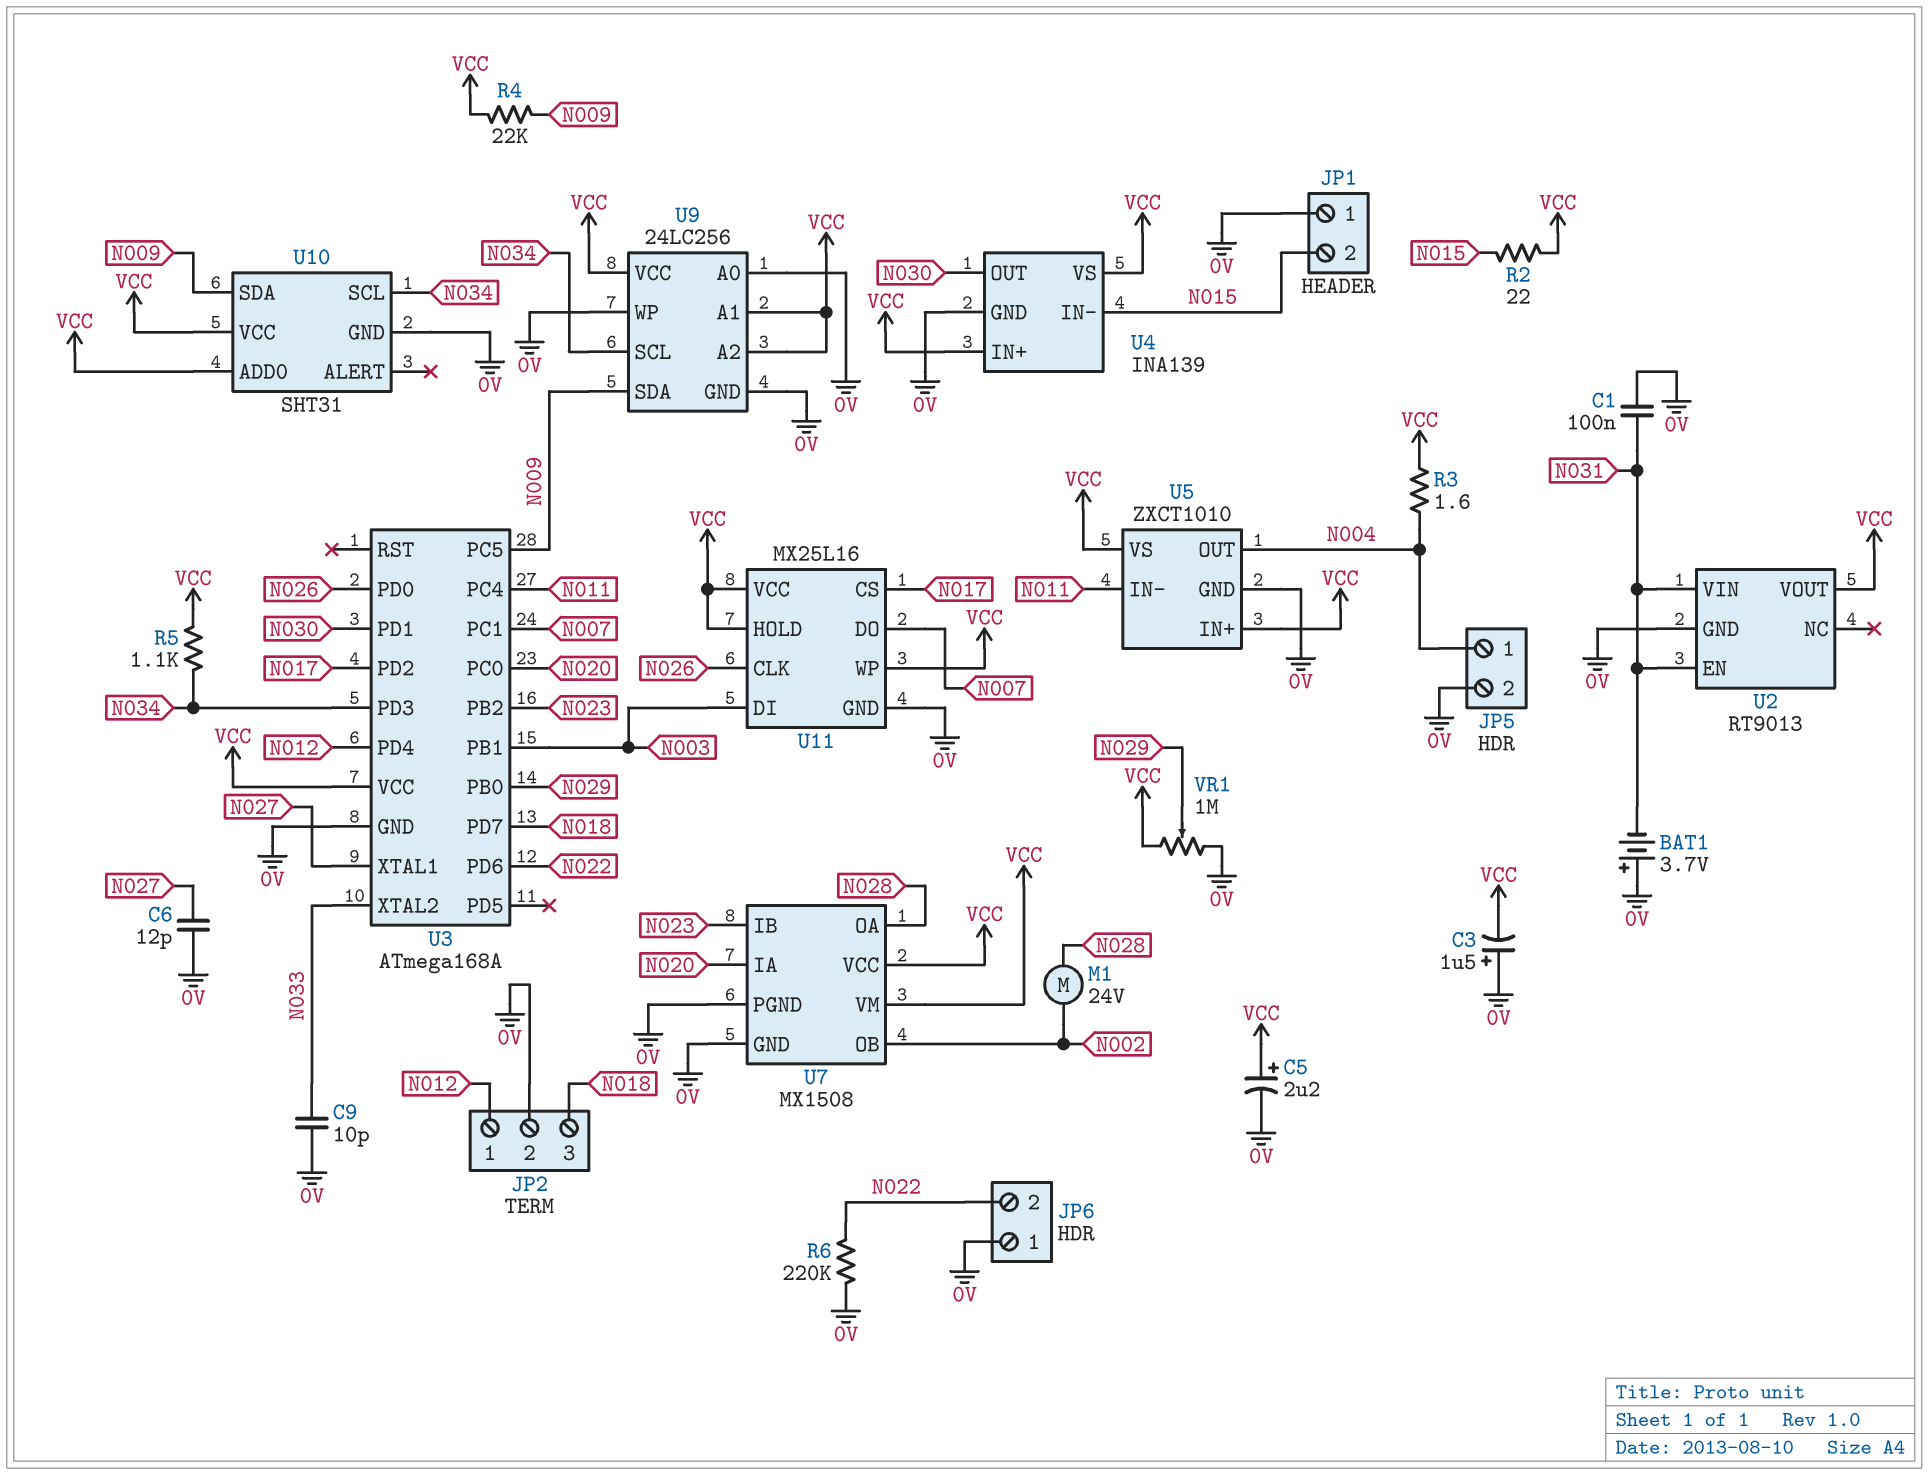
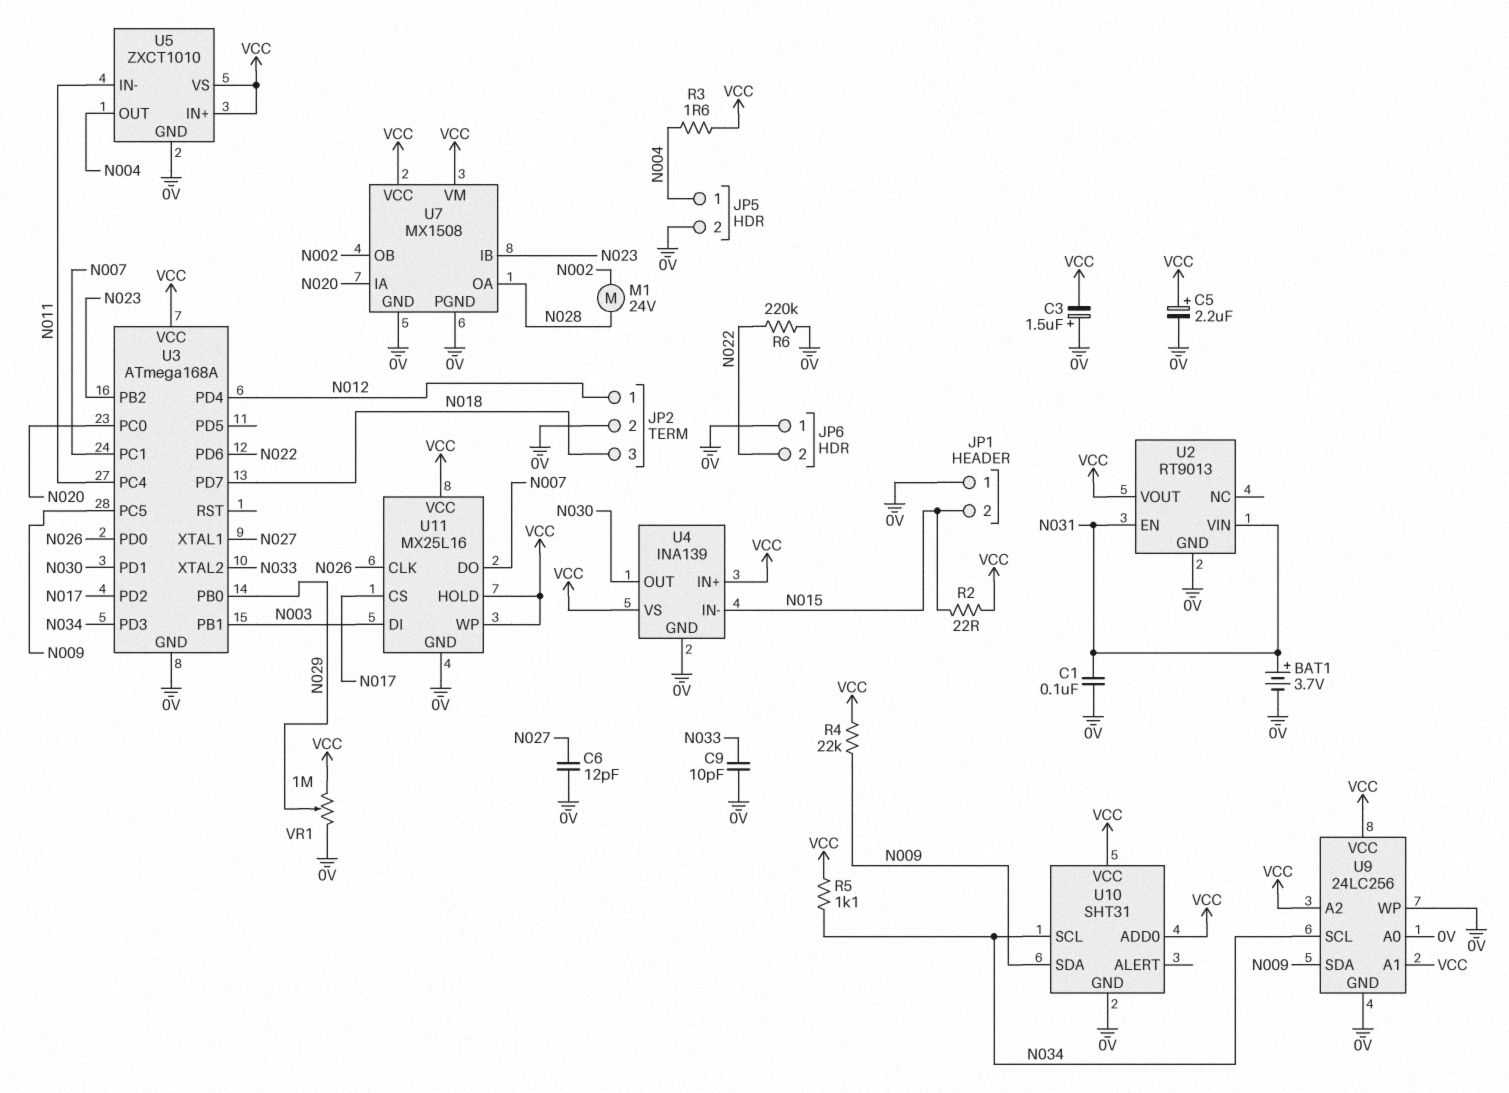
BAT1: 3.7V (plus 0V, minus N031) -> 3.7V (plus N031, minus 0V)

